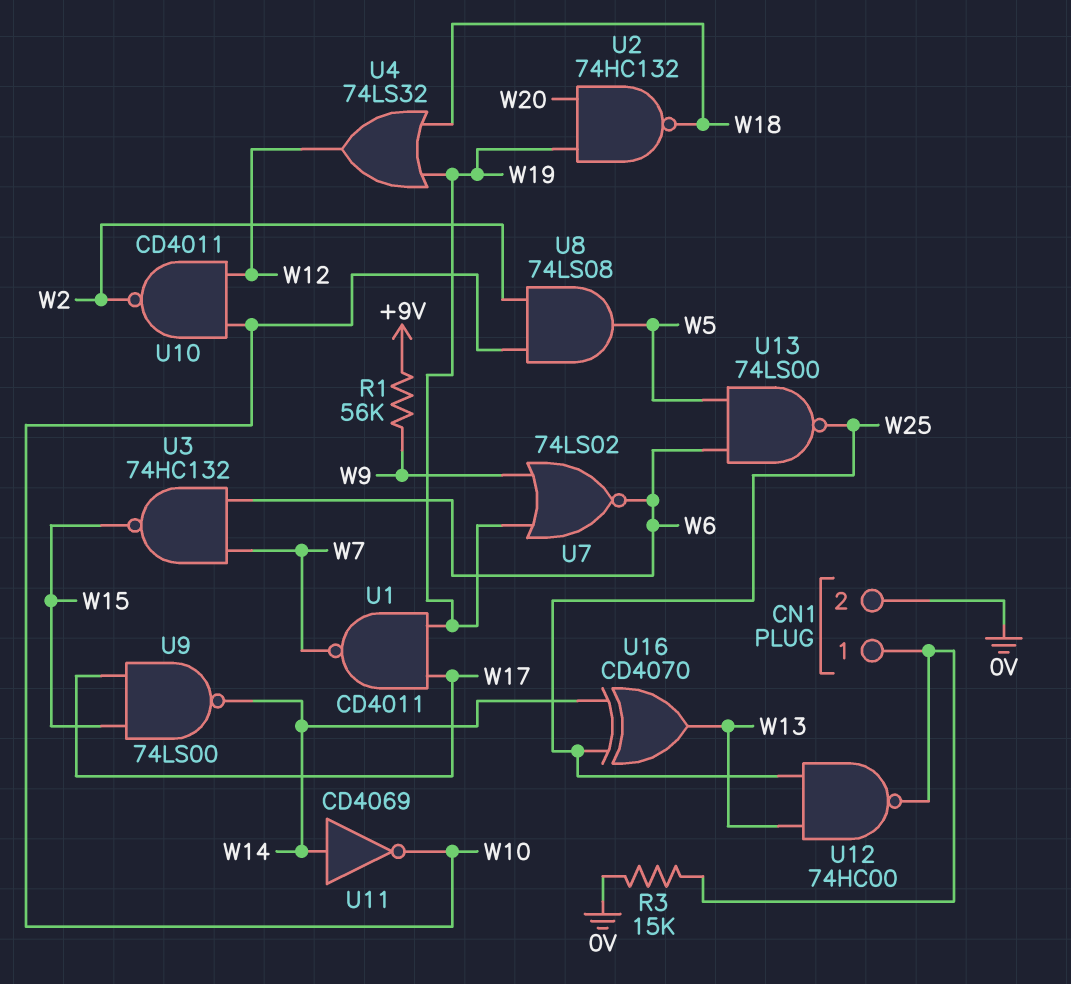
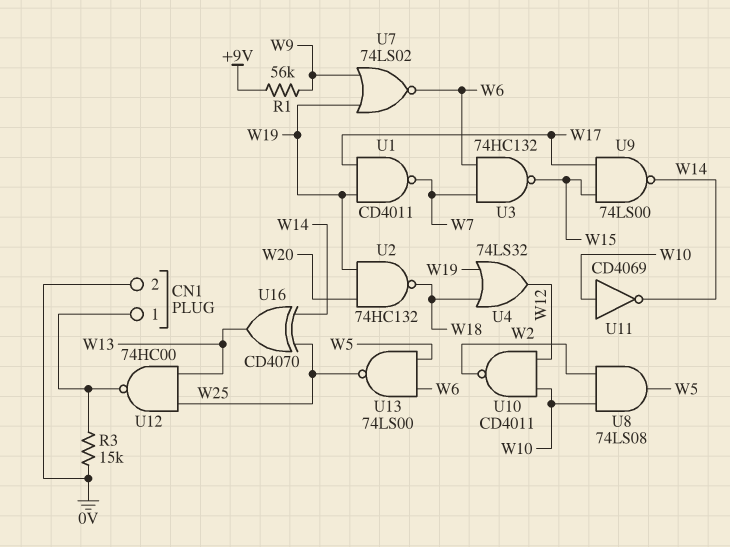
U11: NOT CD4069 (in W14, out W10) -> NOT CD4069 (in W10, out W14)

